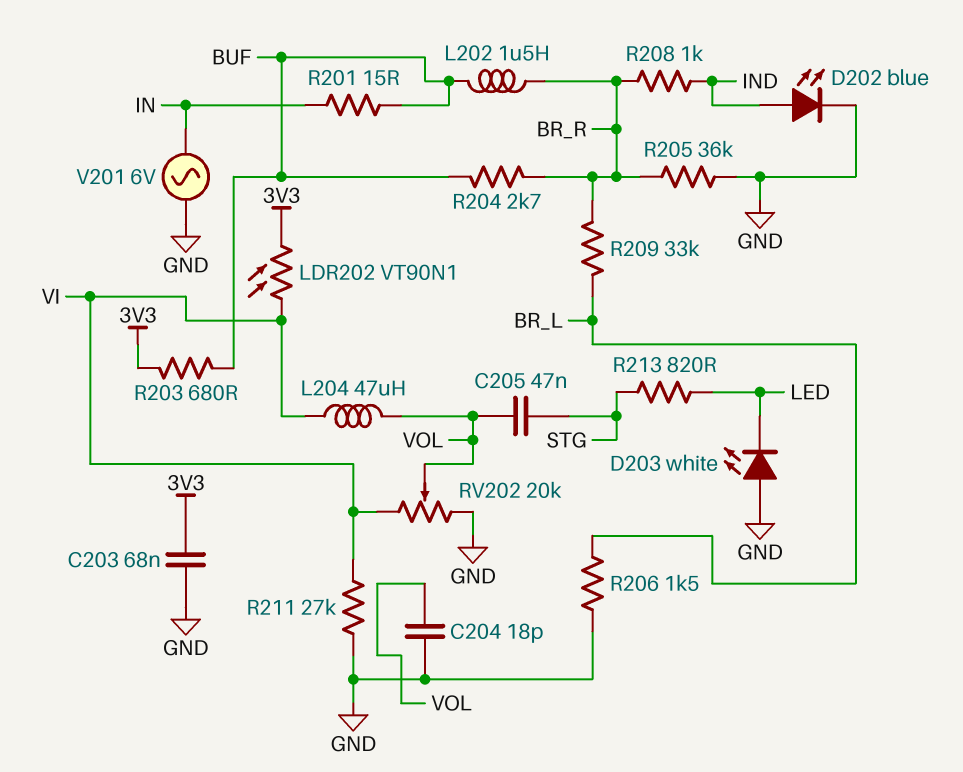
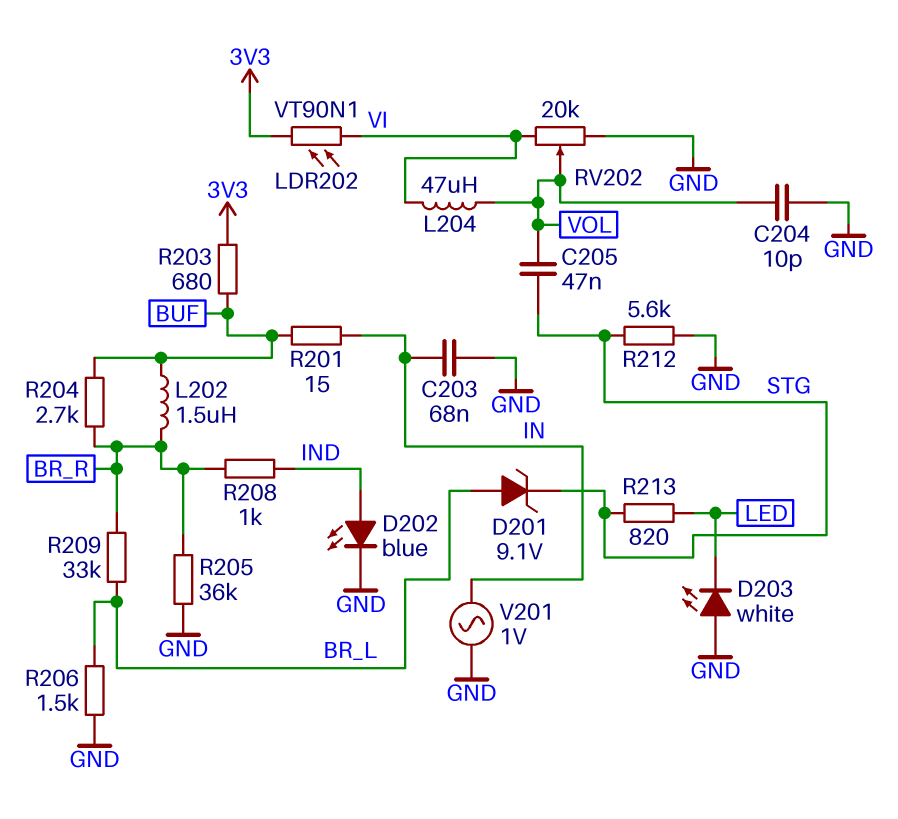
C203: 68nF (3V3, GND) -> 68nF (GND, IN)
C204: 18pF (GND, VOL) -> 10pF (GND, VOL)
D201: none -> zener 9.1V (A BR_L, K STG)
R211: 27k (GND, VI) -> none
R212: none -> 5.6k (GND, STG)
V201: AC 6V (GND, IN) -> AC 1V (GND, IN)

